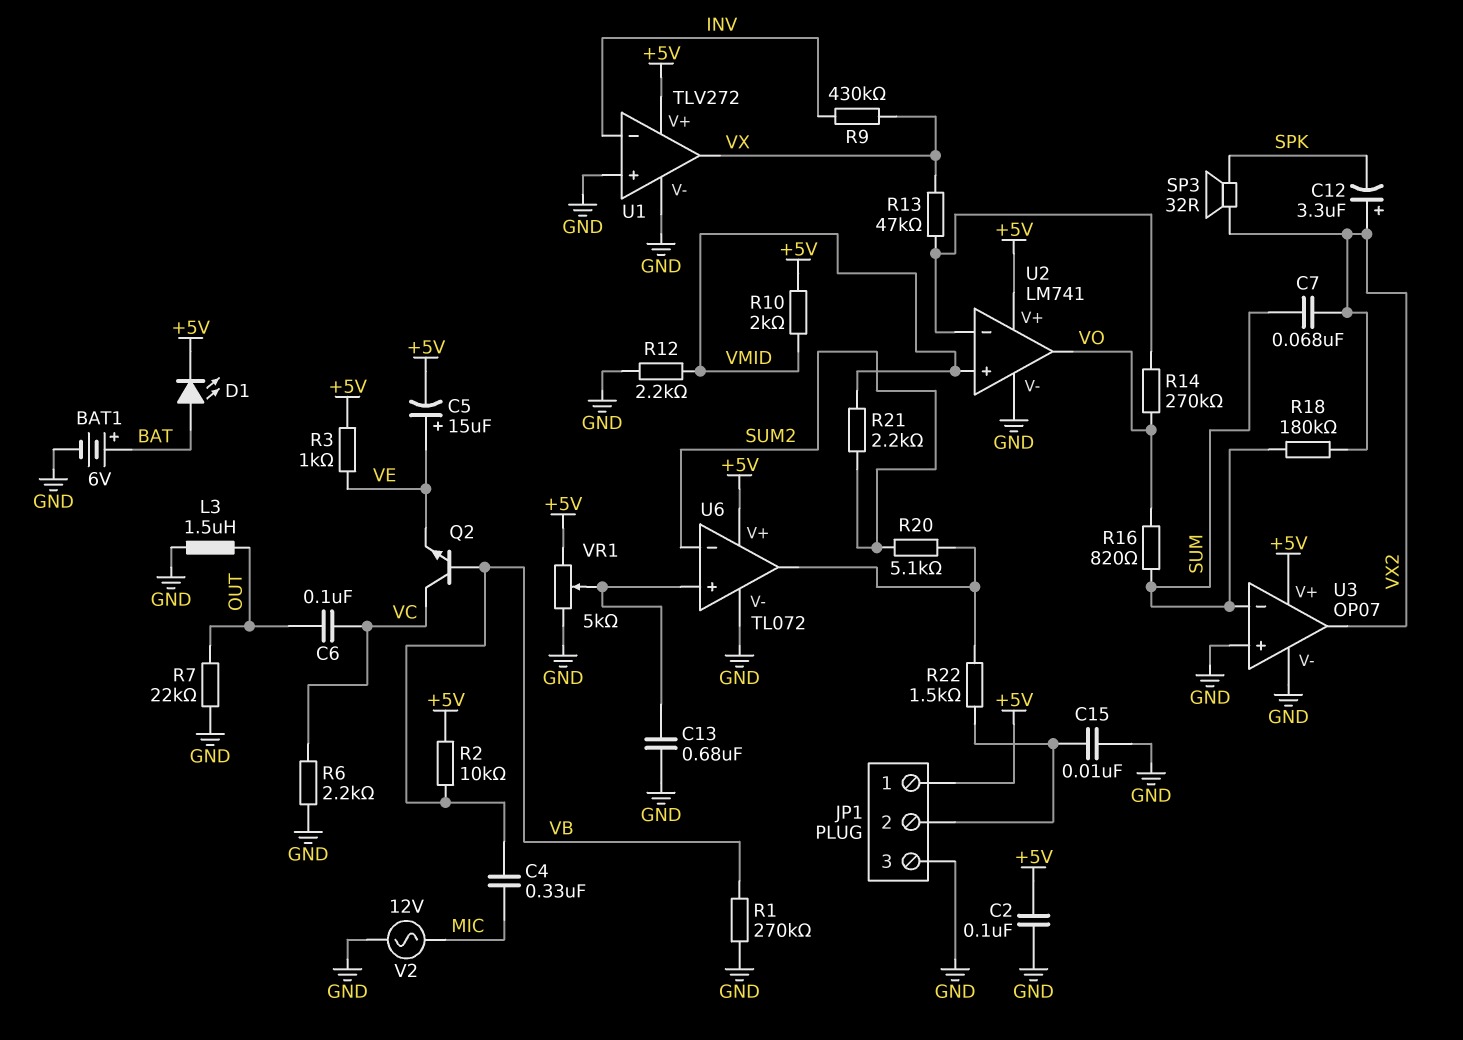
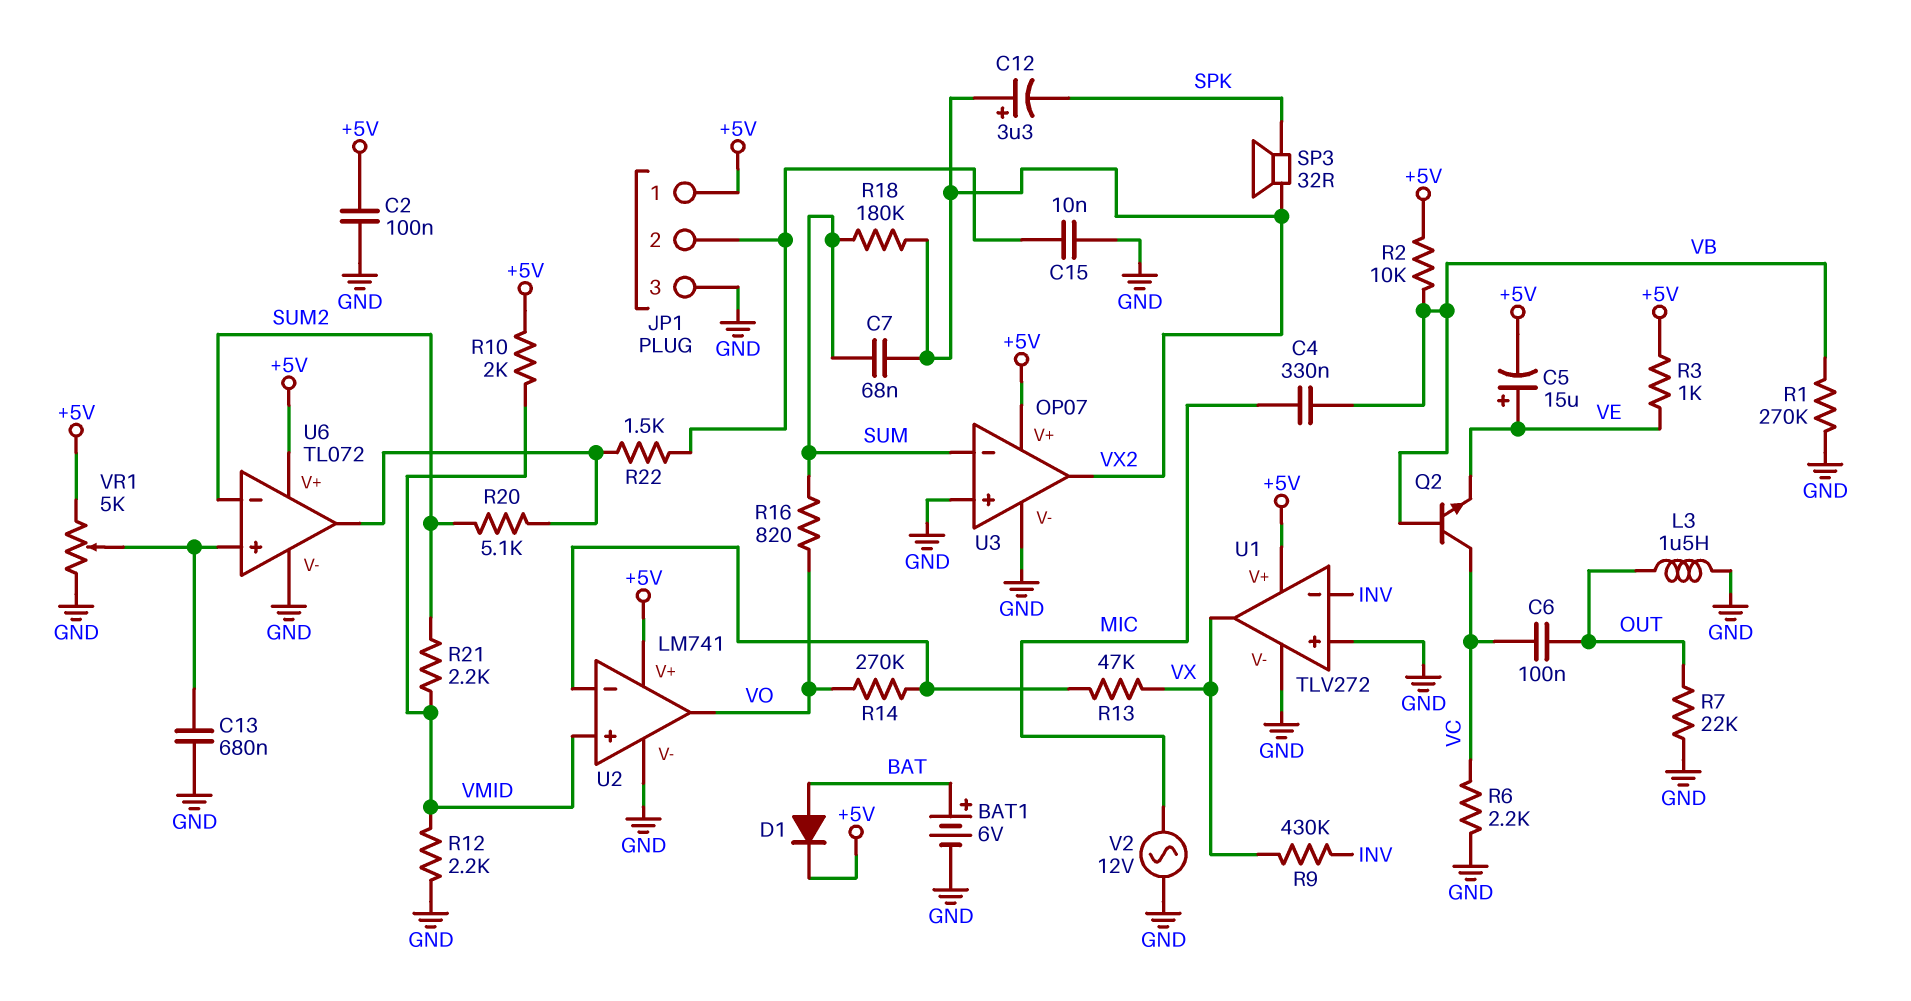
D1: LED (A BAT, K +5V) -> diode (A BAT, K +5V)

